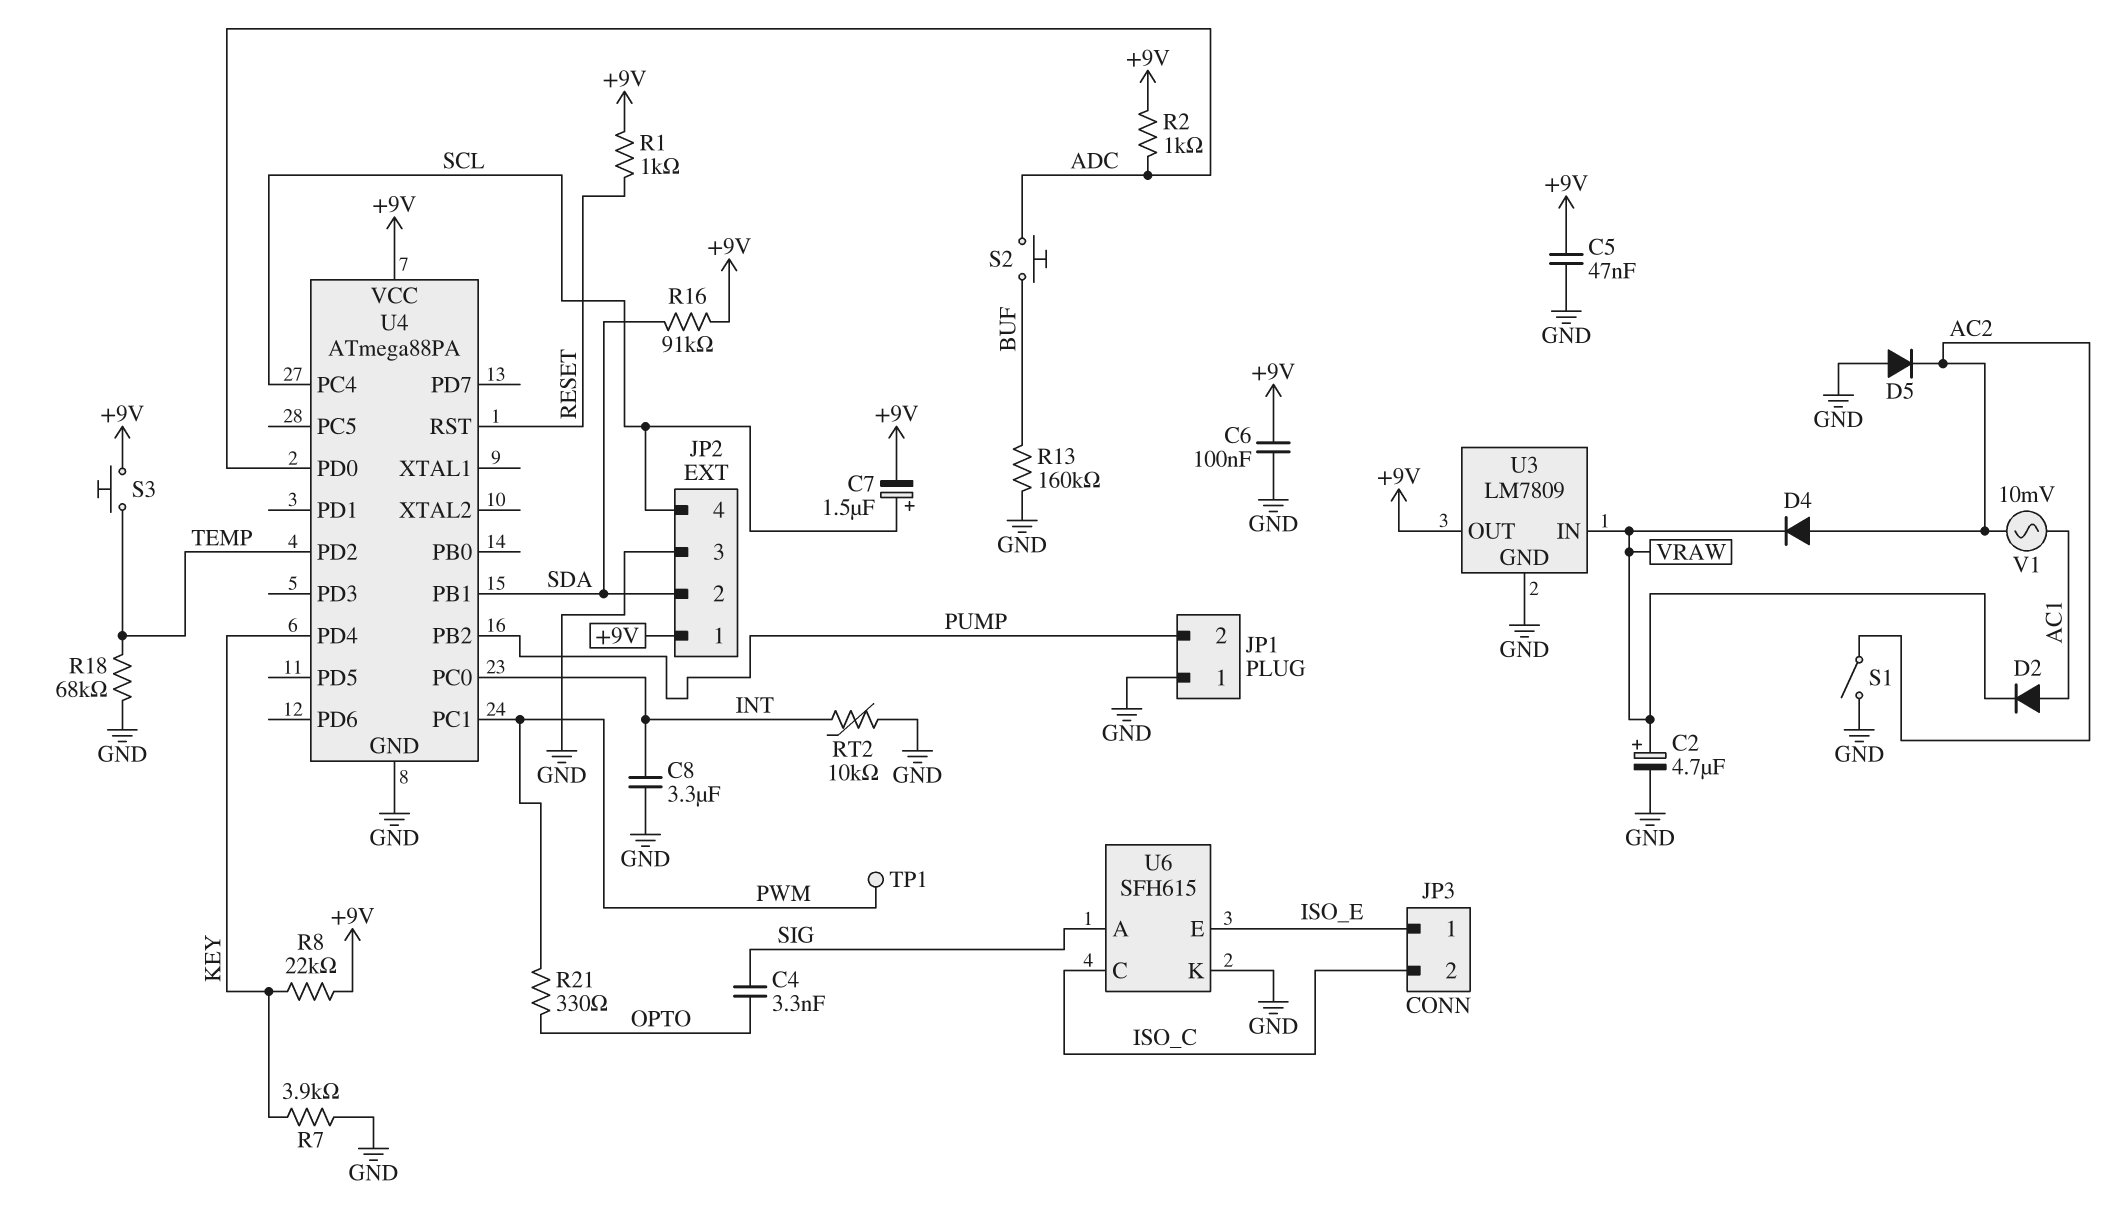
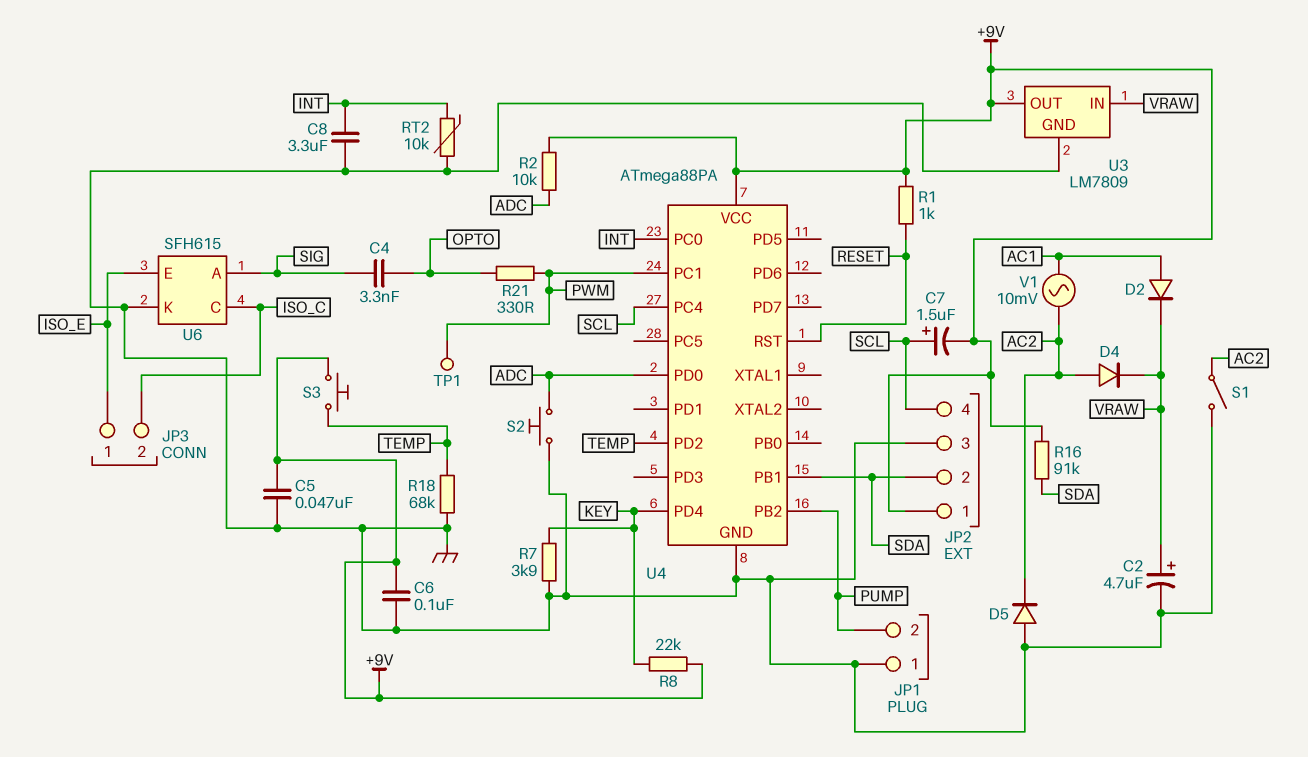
R2: 1k (+9V, ADC) -> 10k (+9V, ADC)
R13: 160k (BUF, GND) -> none
S2: button (ADC, BUF) -> button (ADC, GND)

